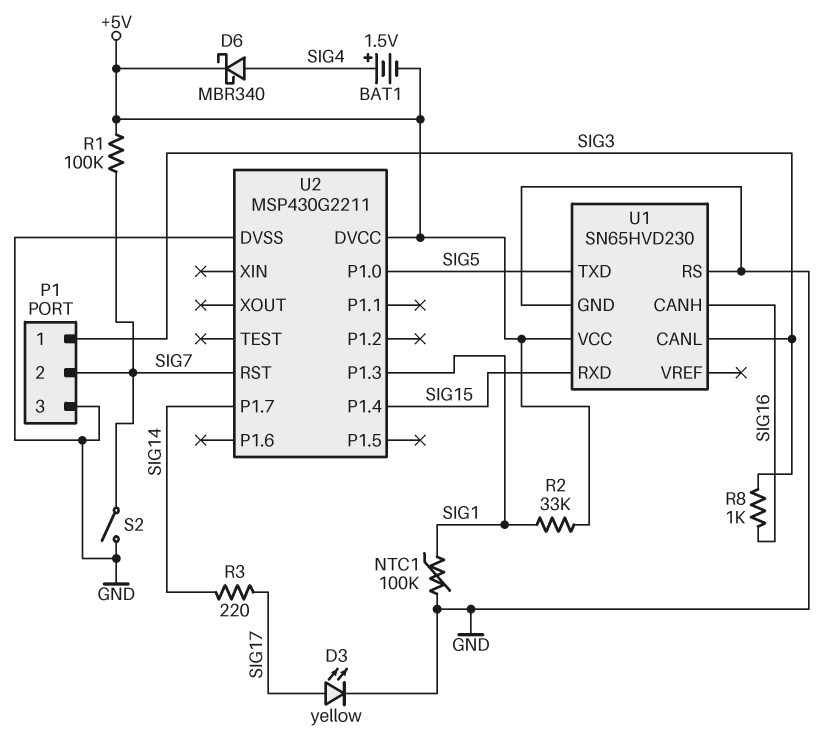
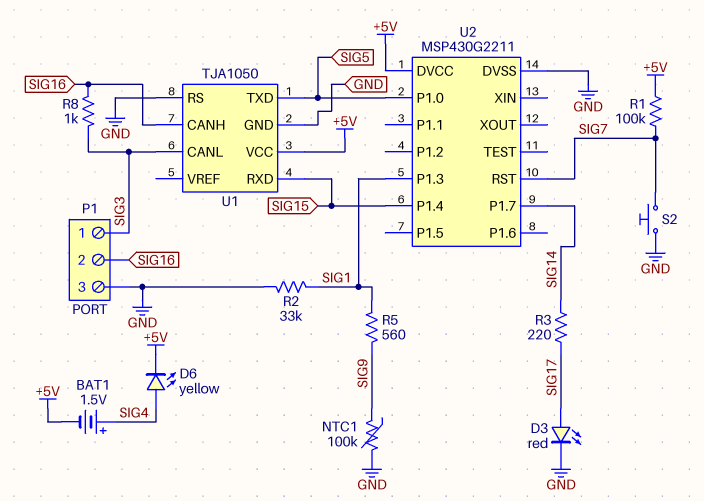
D3: LED yellow (A SIG17, K GND) -> LED red (A SIG17, K GND)
D6: schottky MBR340 (A SIG4, K +5V) -> LED yellow (A SIG4, K +5V)
NTC1: 100k (GND, SIG1) -> 100k (GND, SIG9)
P1 pin 2: SIG7 -> SIG16
R2: 33k (+5V, SIG1) -> 33k (GND, SIG1)
R5: none -> 560 (SIG1, SIG9)
S2: switch (GND, SIG7) -> button (GND, SIG7)
U1: SN65HVD230 -> TJA1050

